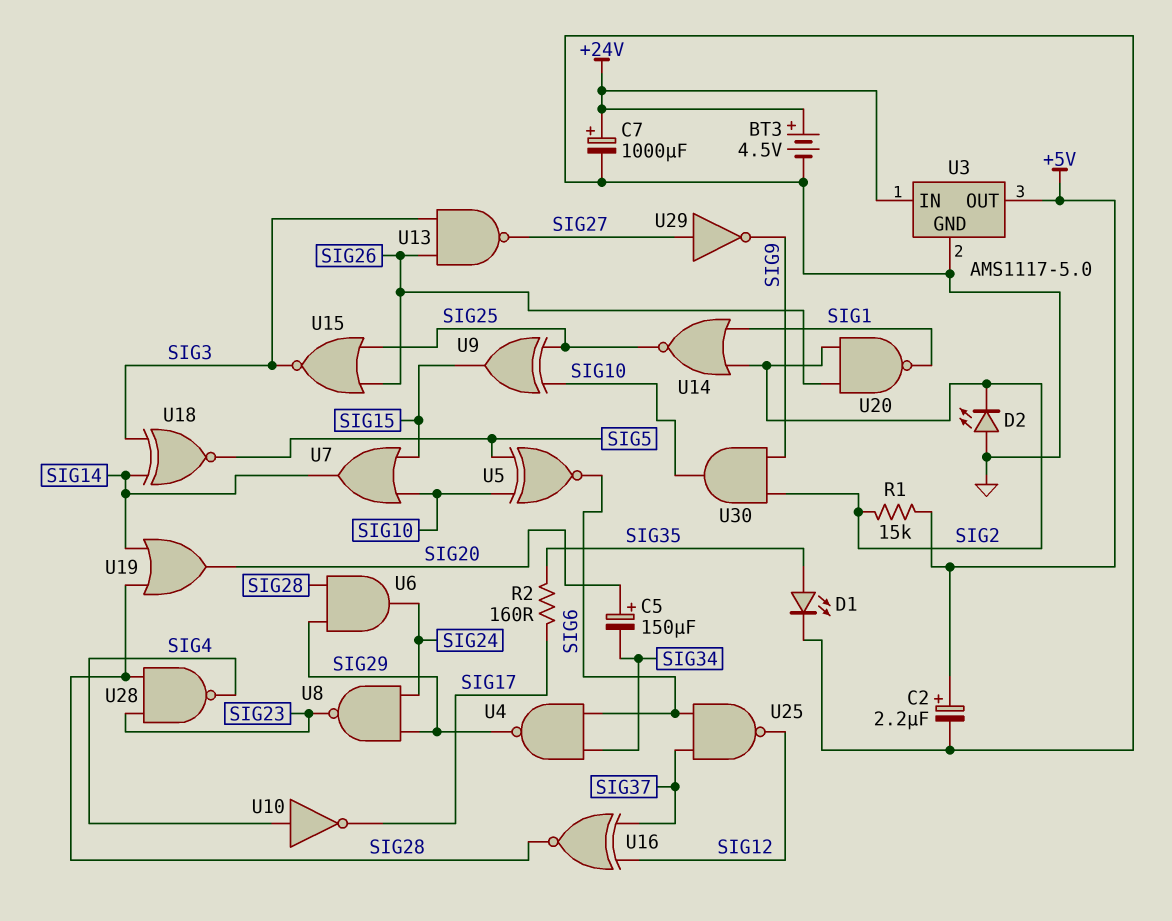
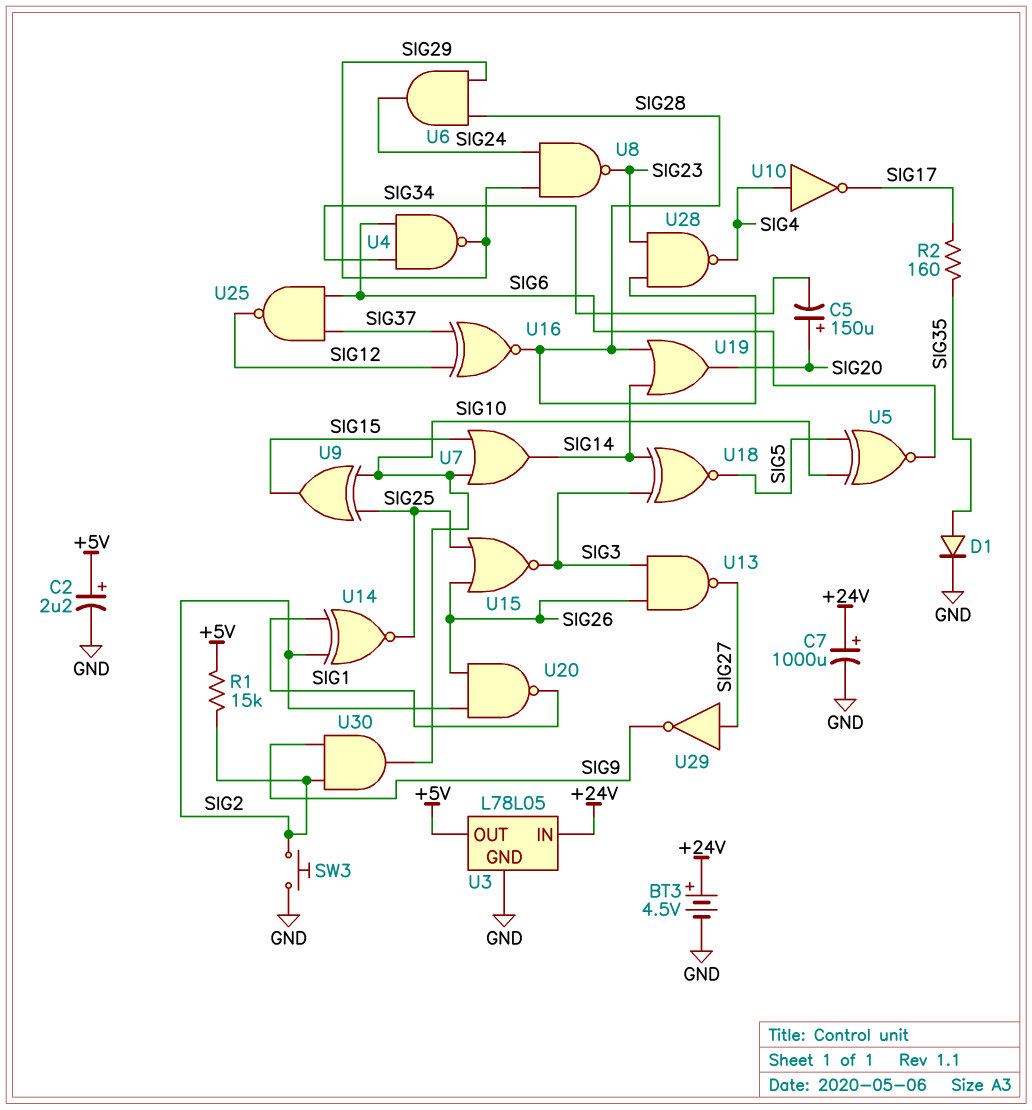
D1: LED (A SIG35, K GND) -> diode (A SIG35, K GND)
D2: LED (A GND, K SIG2) -> none
SW3: none -> button (GND, SIG2)
U3: AMS1117-5.0 -> L78L05
U14: NOR (in SIG1, in SIG2, out SIG25) -> XNOR (in SIG1, in SIG2, out SIG25)

